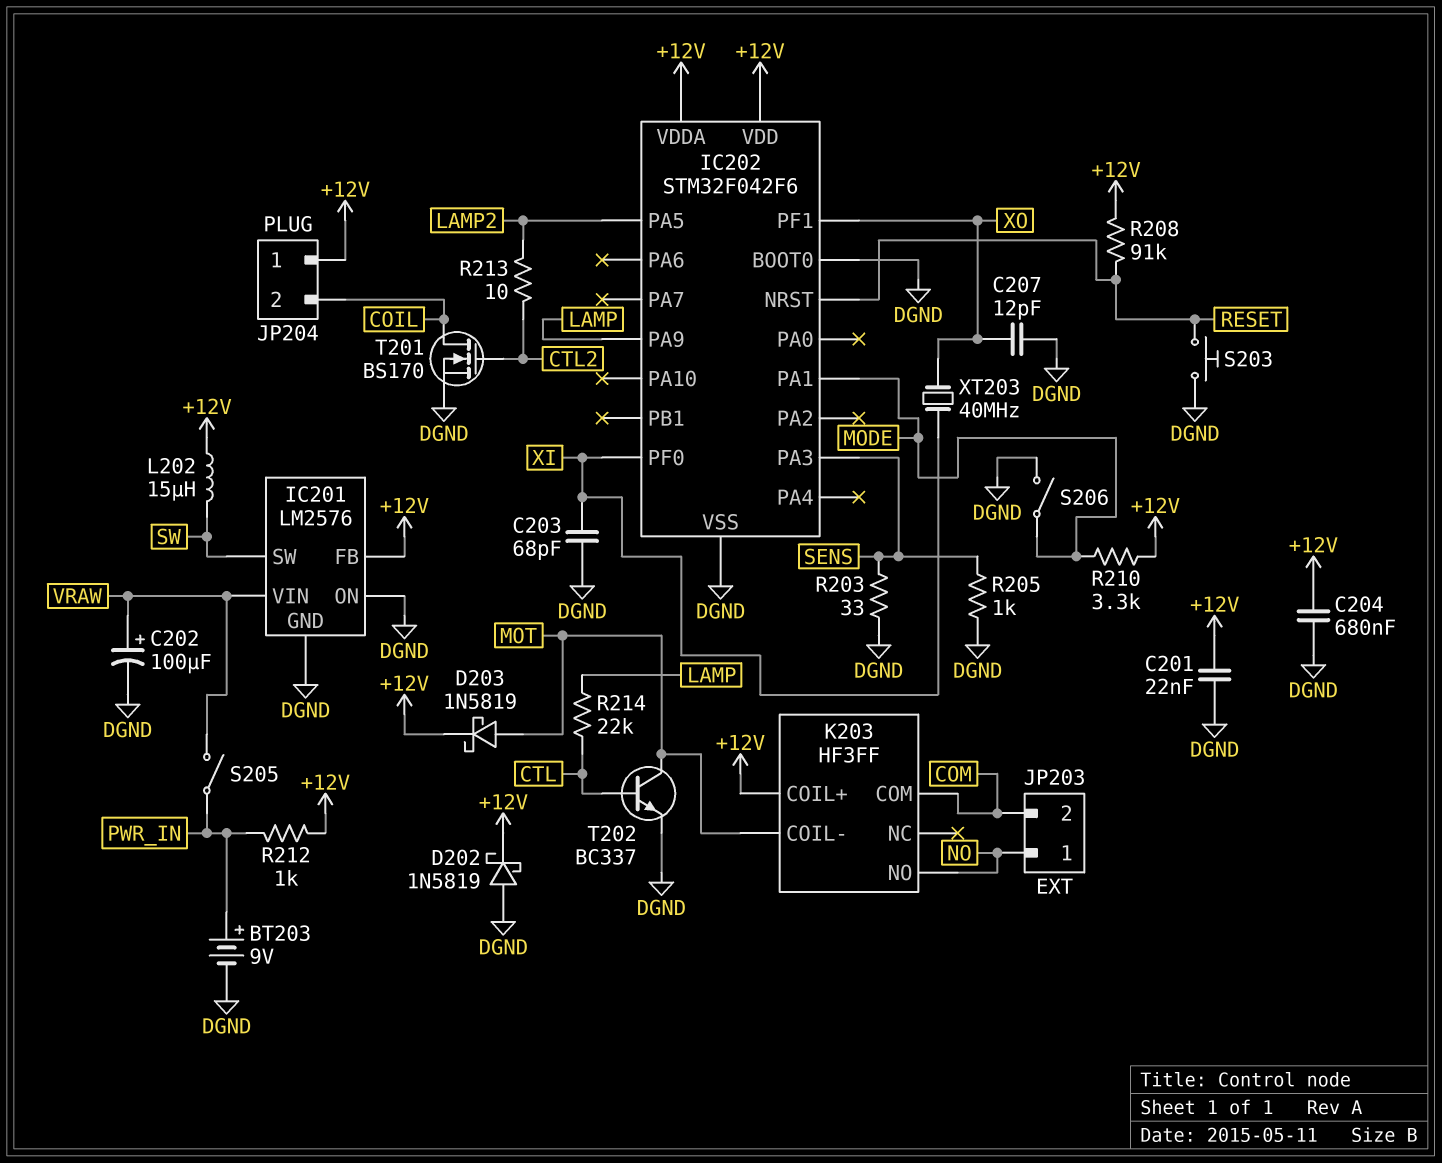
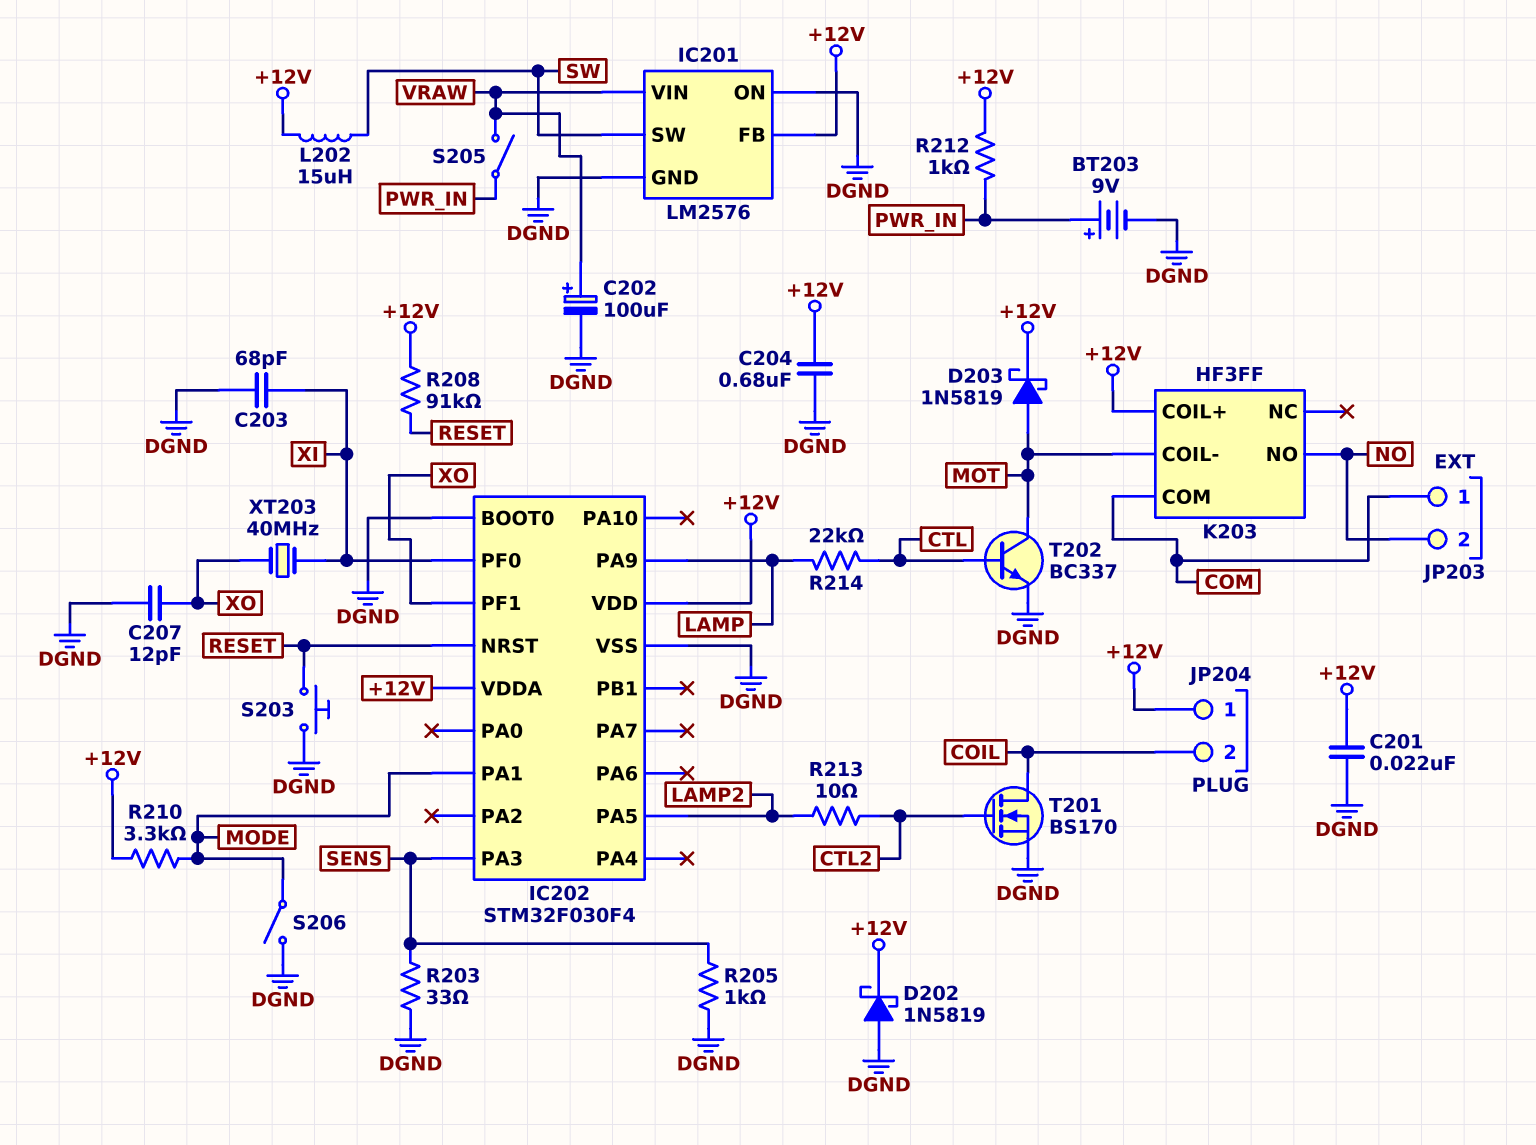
IC202: STM32F042F6 -> STM32F030F4
JP203 pin 1: NO -> COM
JP203 pin 2: COM -> NO

